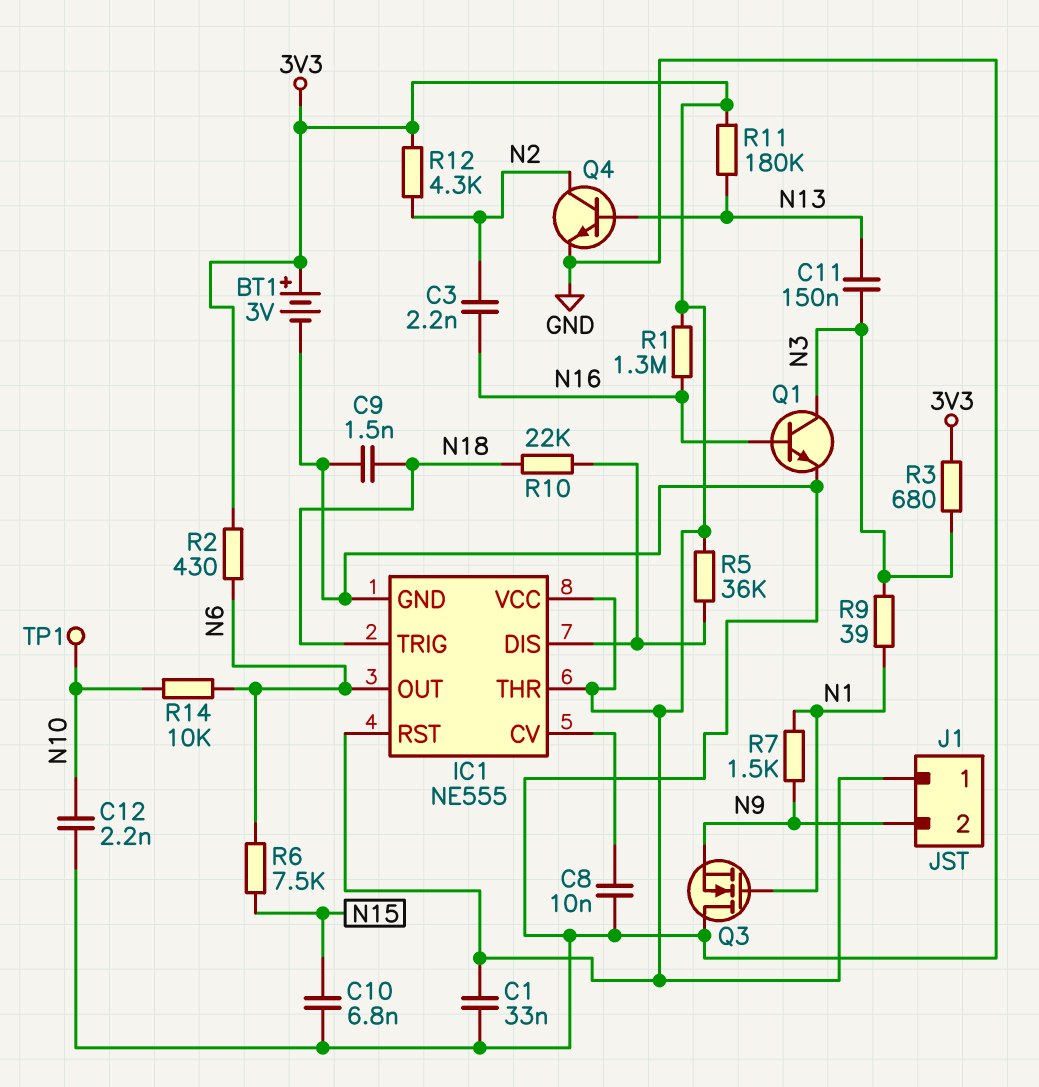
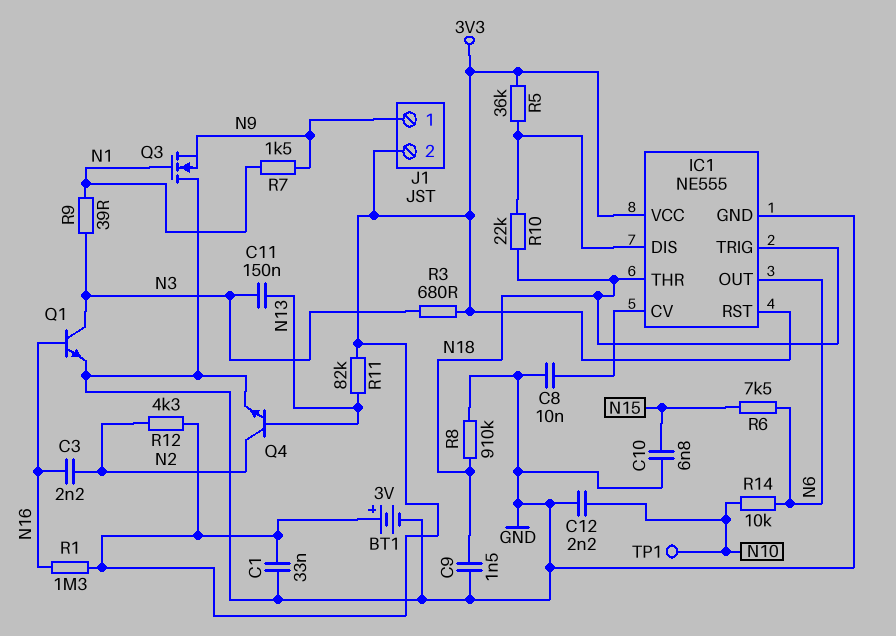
IC1 pin THR: 3V3 -> N18
J1 pin 1: 3V3 -> N9
J1 pin 2: N9 -> 3V3
R2: 430 (3V3, N6) -> none
R8: none -> 910k (GND, N18)
R11: 180k (3V3, N13) -> 82k (3V3, N13)

